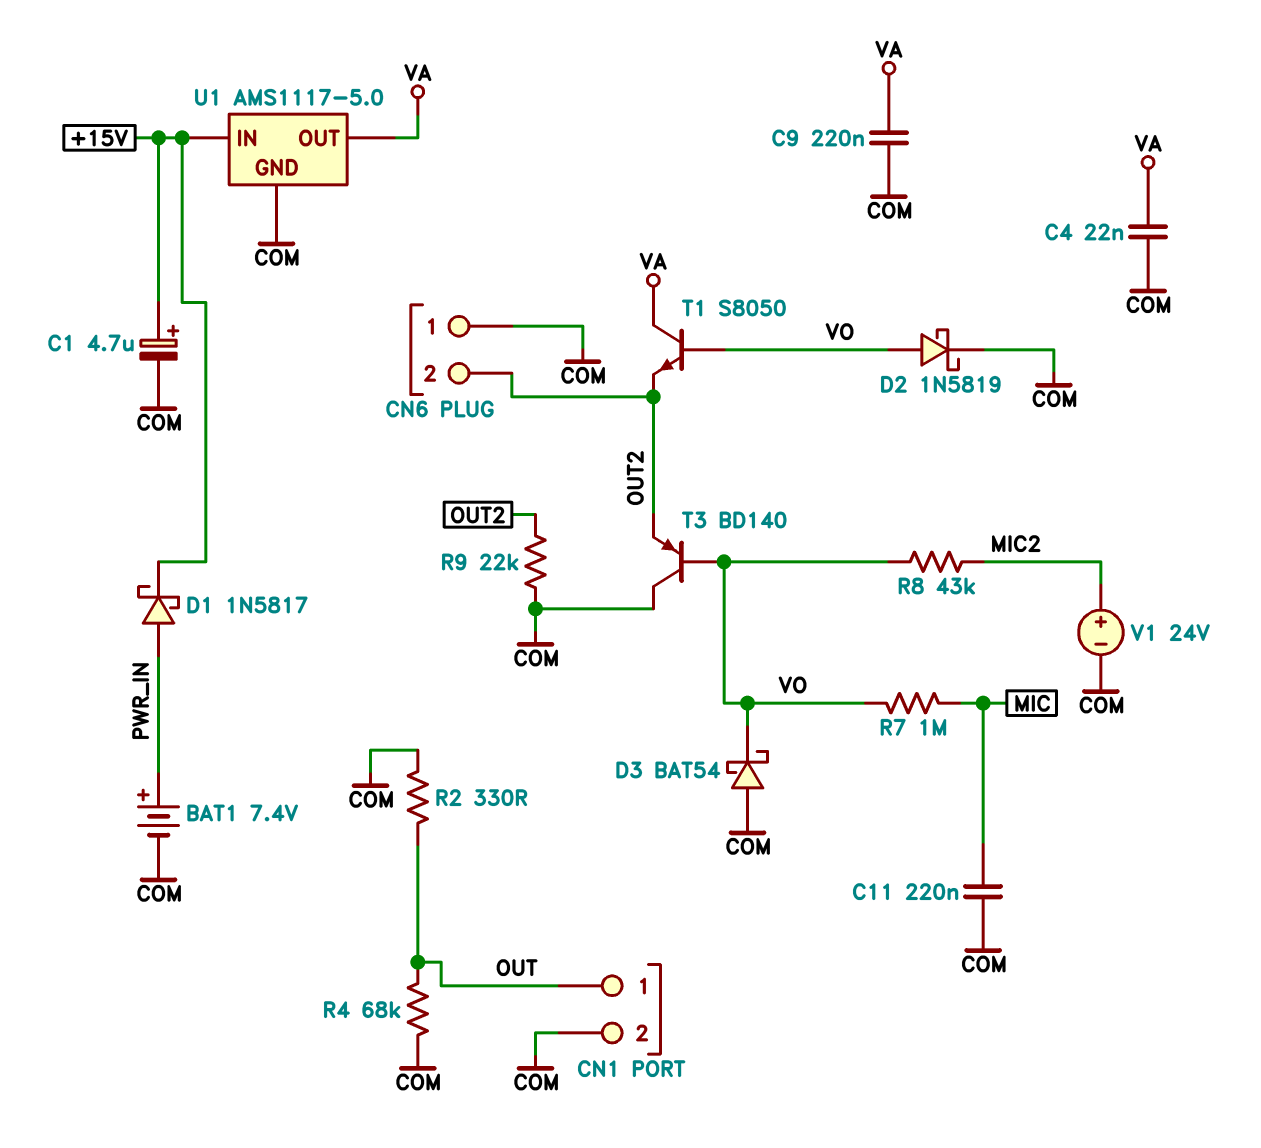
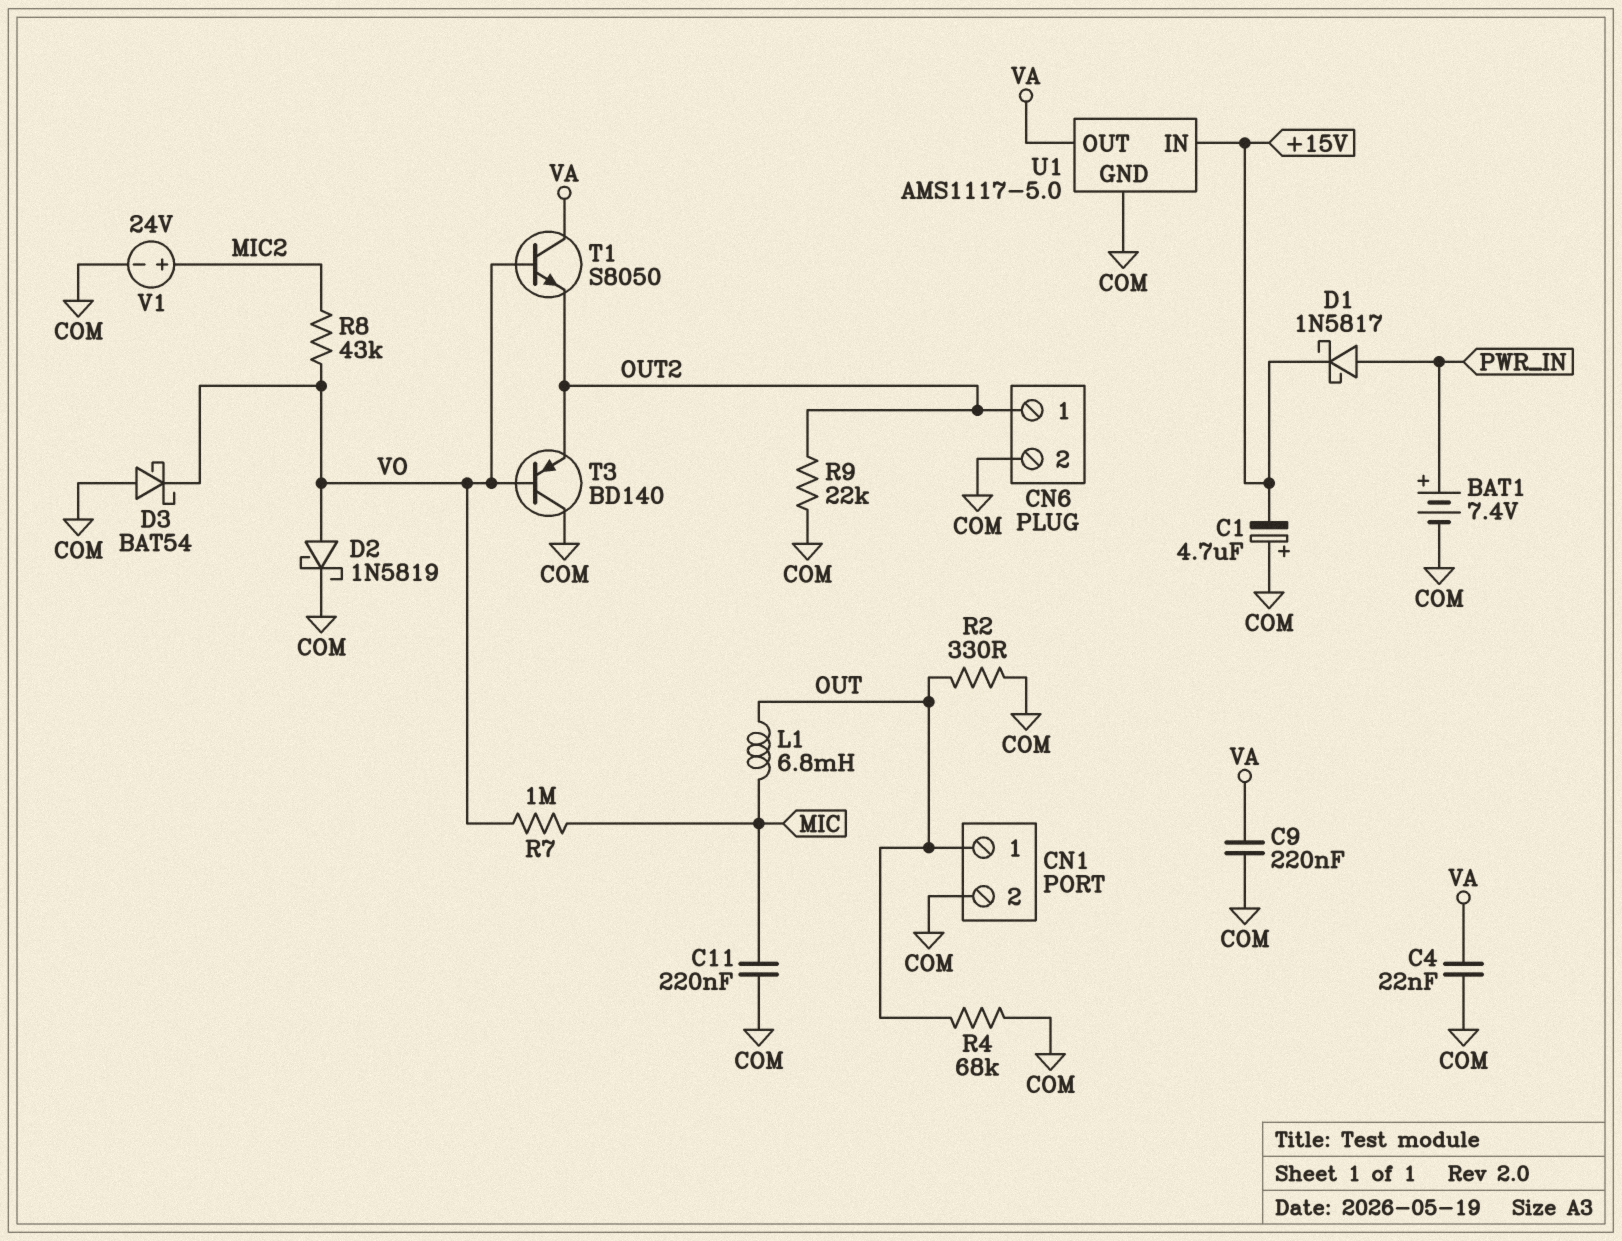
C1: 4.7uF (plus +15V, minus COM) -> 4.7uF (plus COM, minus +15V)
CN6 pin 1: COM -> OUT2
CN6 pin 2: OUT2 -> COM
L1: none -> 6.8mH (MIC, OUT)

